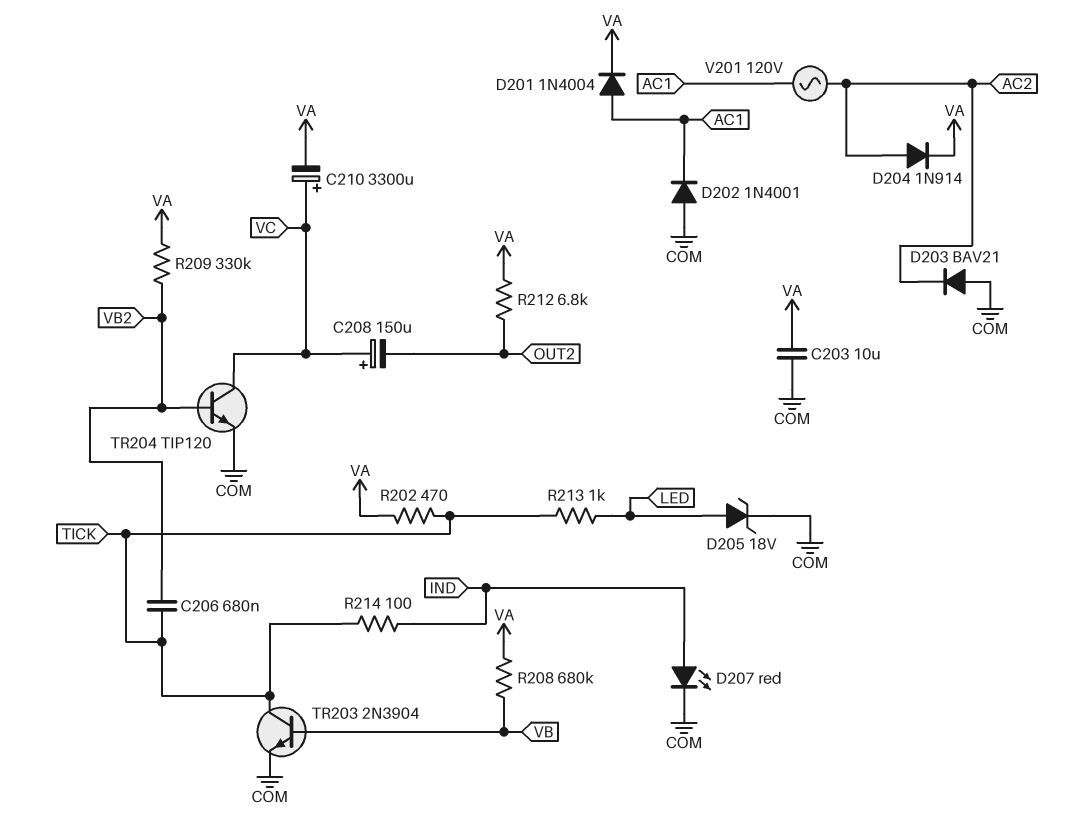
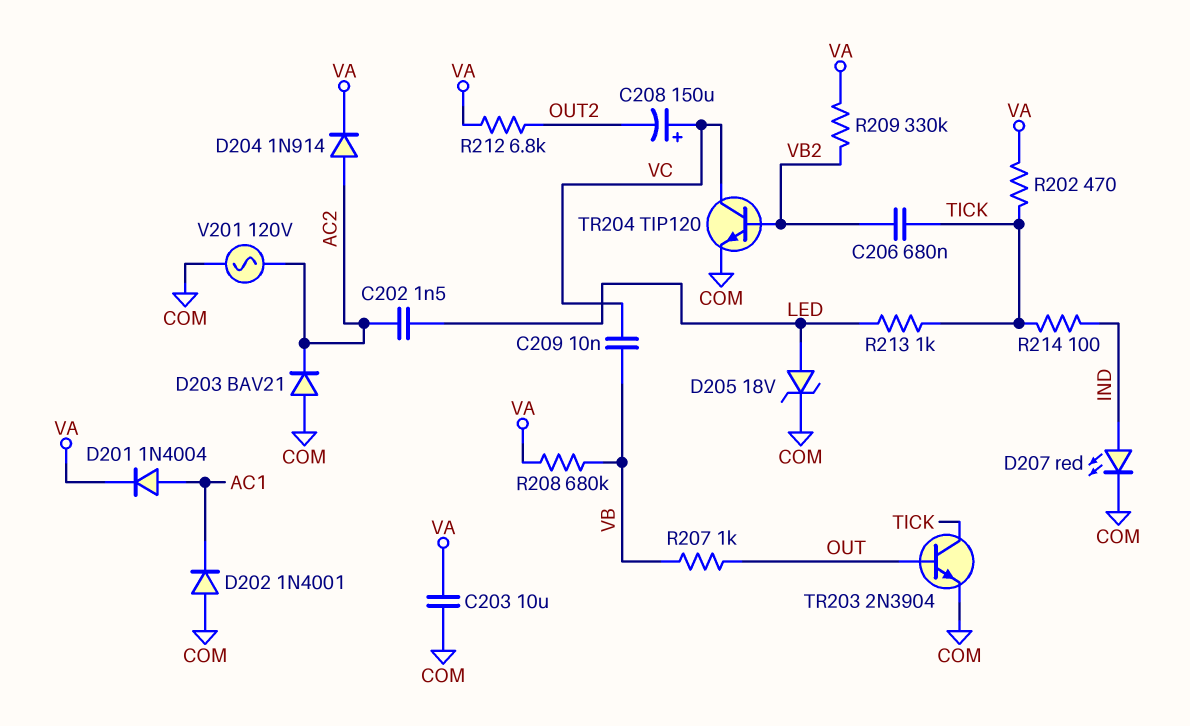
C202: none -> 1.5nF (AC2, LED)
C209: none -> 10nF (VB, VC)
C210: 3300uF (plus VC, minus VA) -> none
R207: none -> 1k (OUT, VB)
TR203: NPN 2N3904 (B VB, C TICK, E COM) -> NPN 2N3904 (B OUT, C TICK, E COM)
V201: AC 120V (AC1, AC2) -> AC 120V (AC2, COM)

